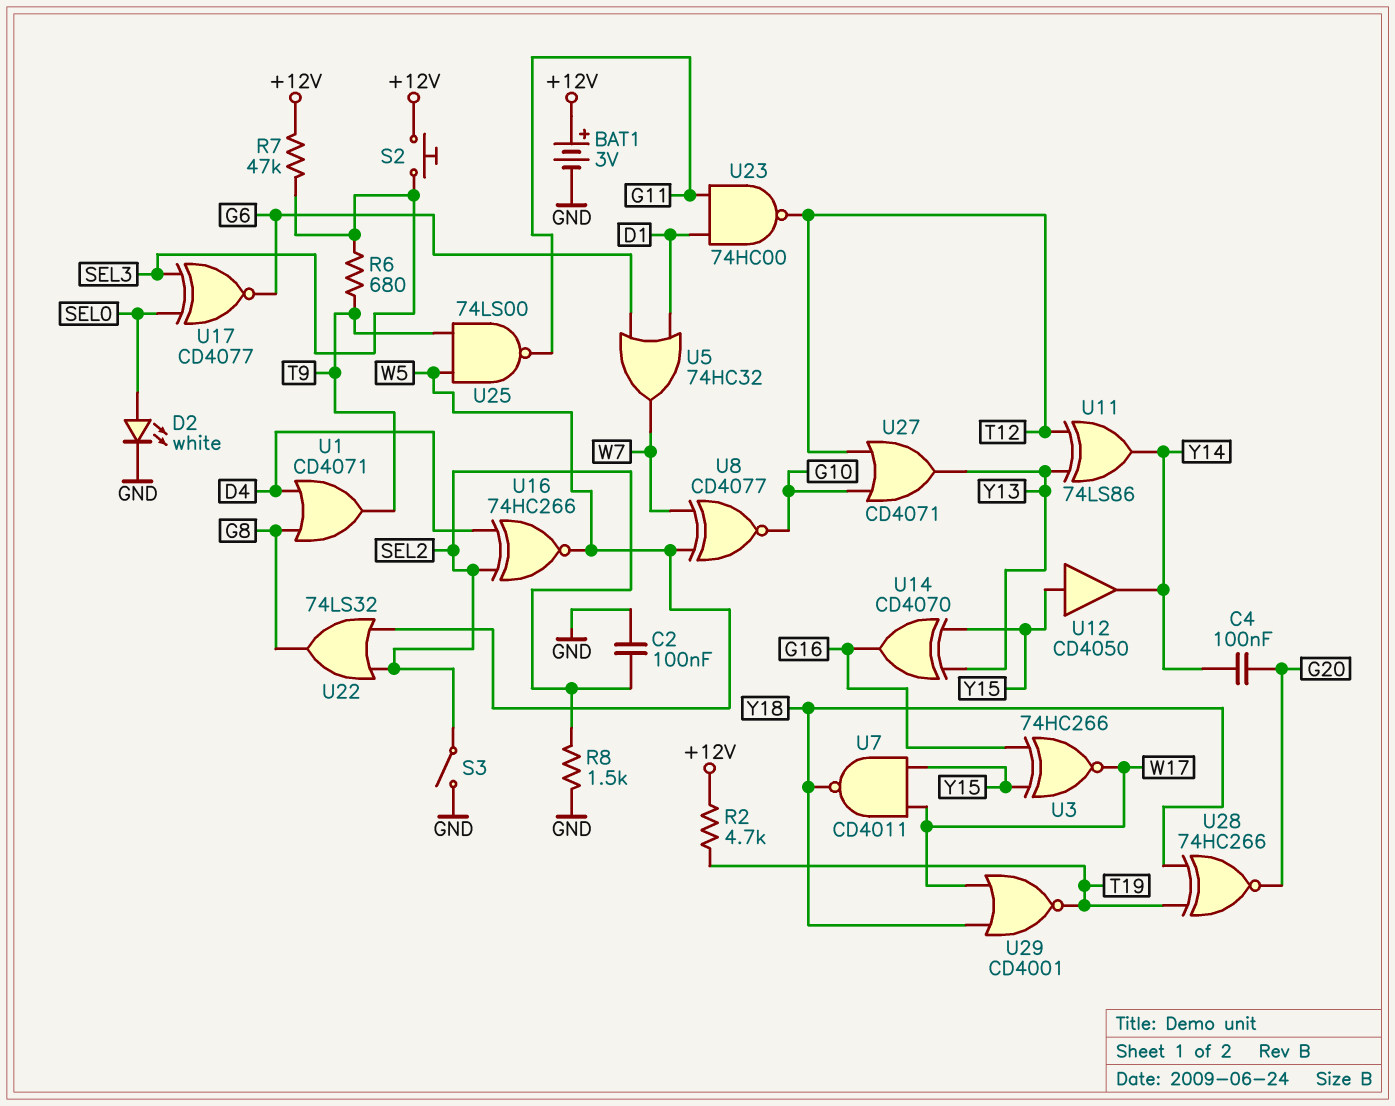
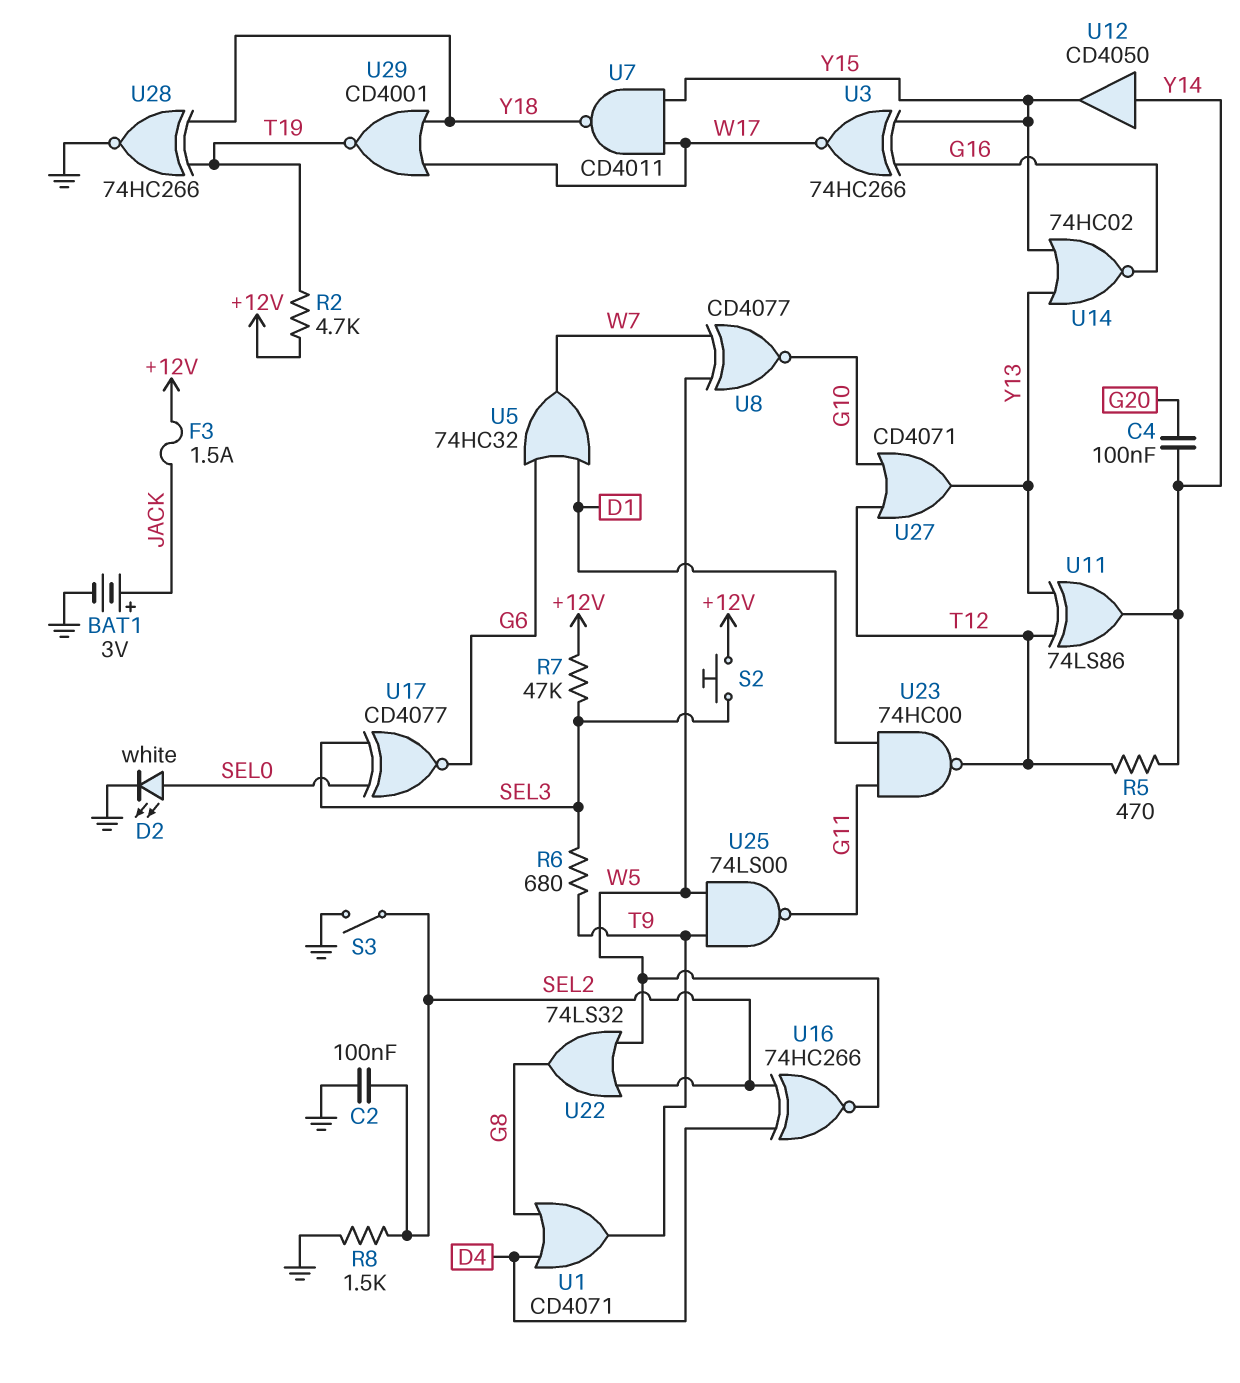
BAT1: 3V (plus +12V, minus GND) -> 3V (plus JACK, minus GND)
F3: none -> 1.5A (+12V, JACK)
R5: none -> 470 (T12, Y14)
U12: buffer CD4050 (in Y15, out Y14) -> buffer CD4050 (in Y14, out Y15)
U14: XOR CD4070 (in Y13, in Y15, out G16) -> NOR 74HC02 (in Y13, in Y15, out G16)
U28: XNOR 74HC266 (in T19, in Y18, out G20) -> XNOR 74HC266 (in T19, in Y18, out GND)

